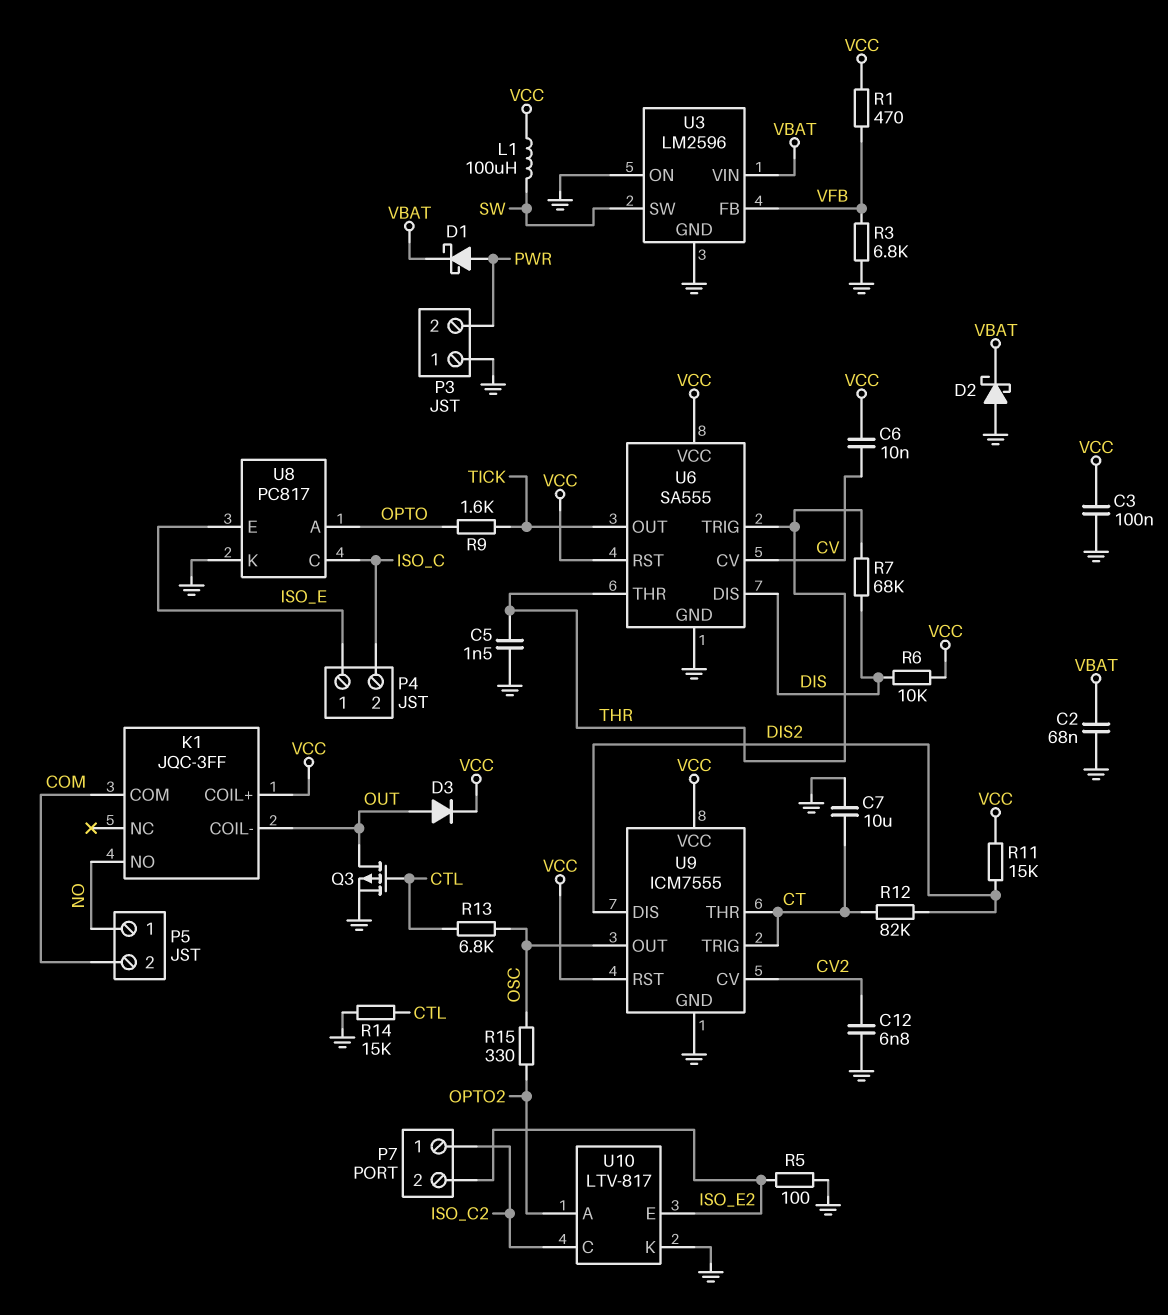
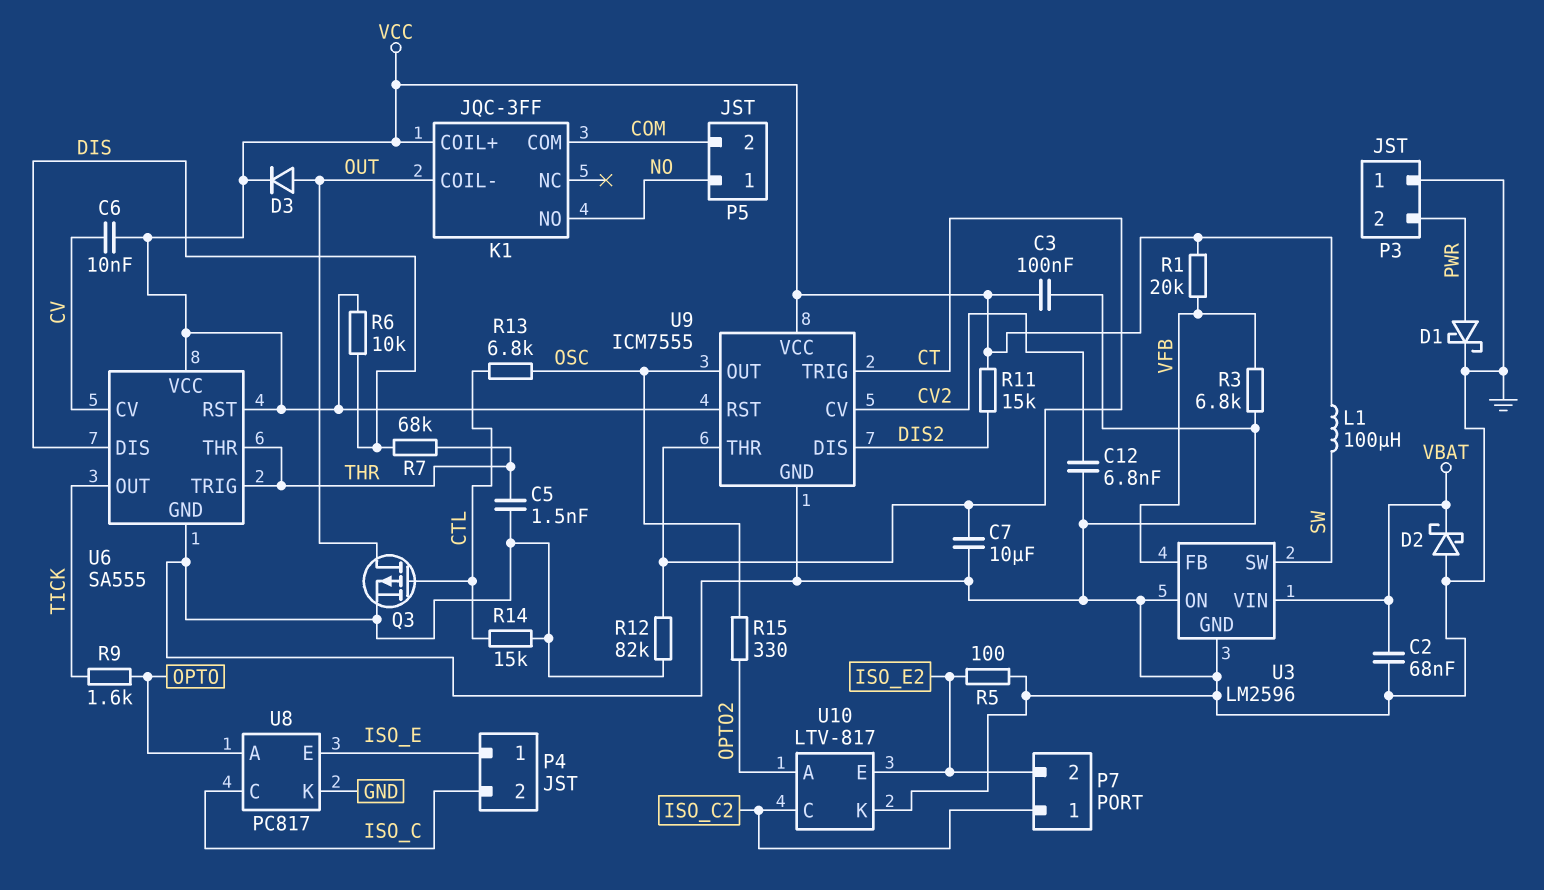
D1: schottky (A PWR, K VBAT) -> schottky (A PWR, K GND)
R1: 470 (VCC, VFB) -> 20k (VCC, VFB)
R12: 82k (CT, DIS2) -> 82k (CT, GND)

